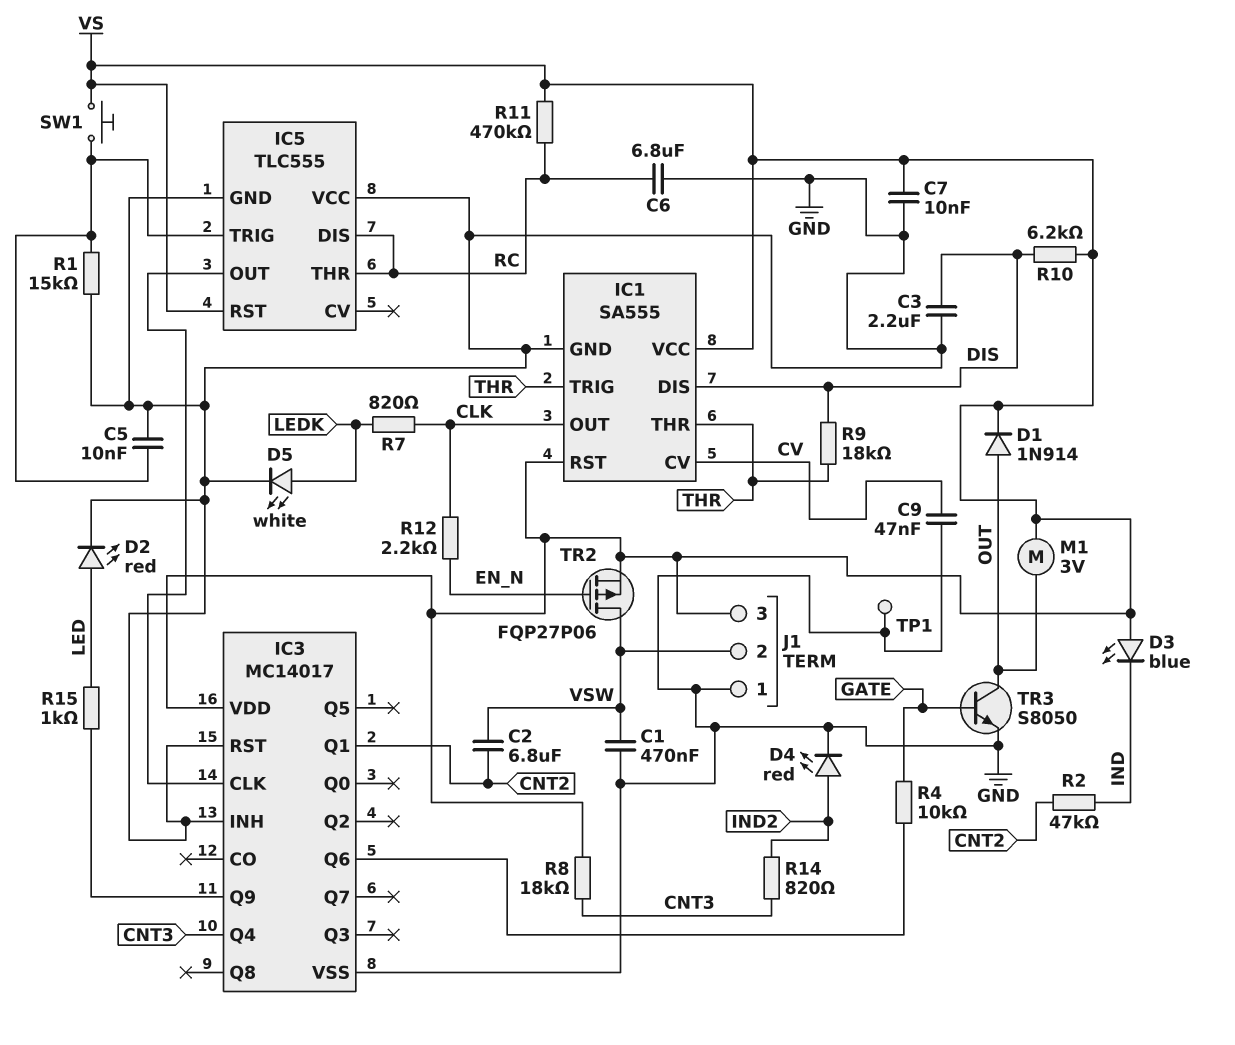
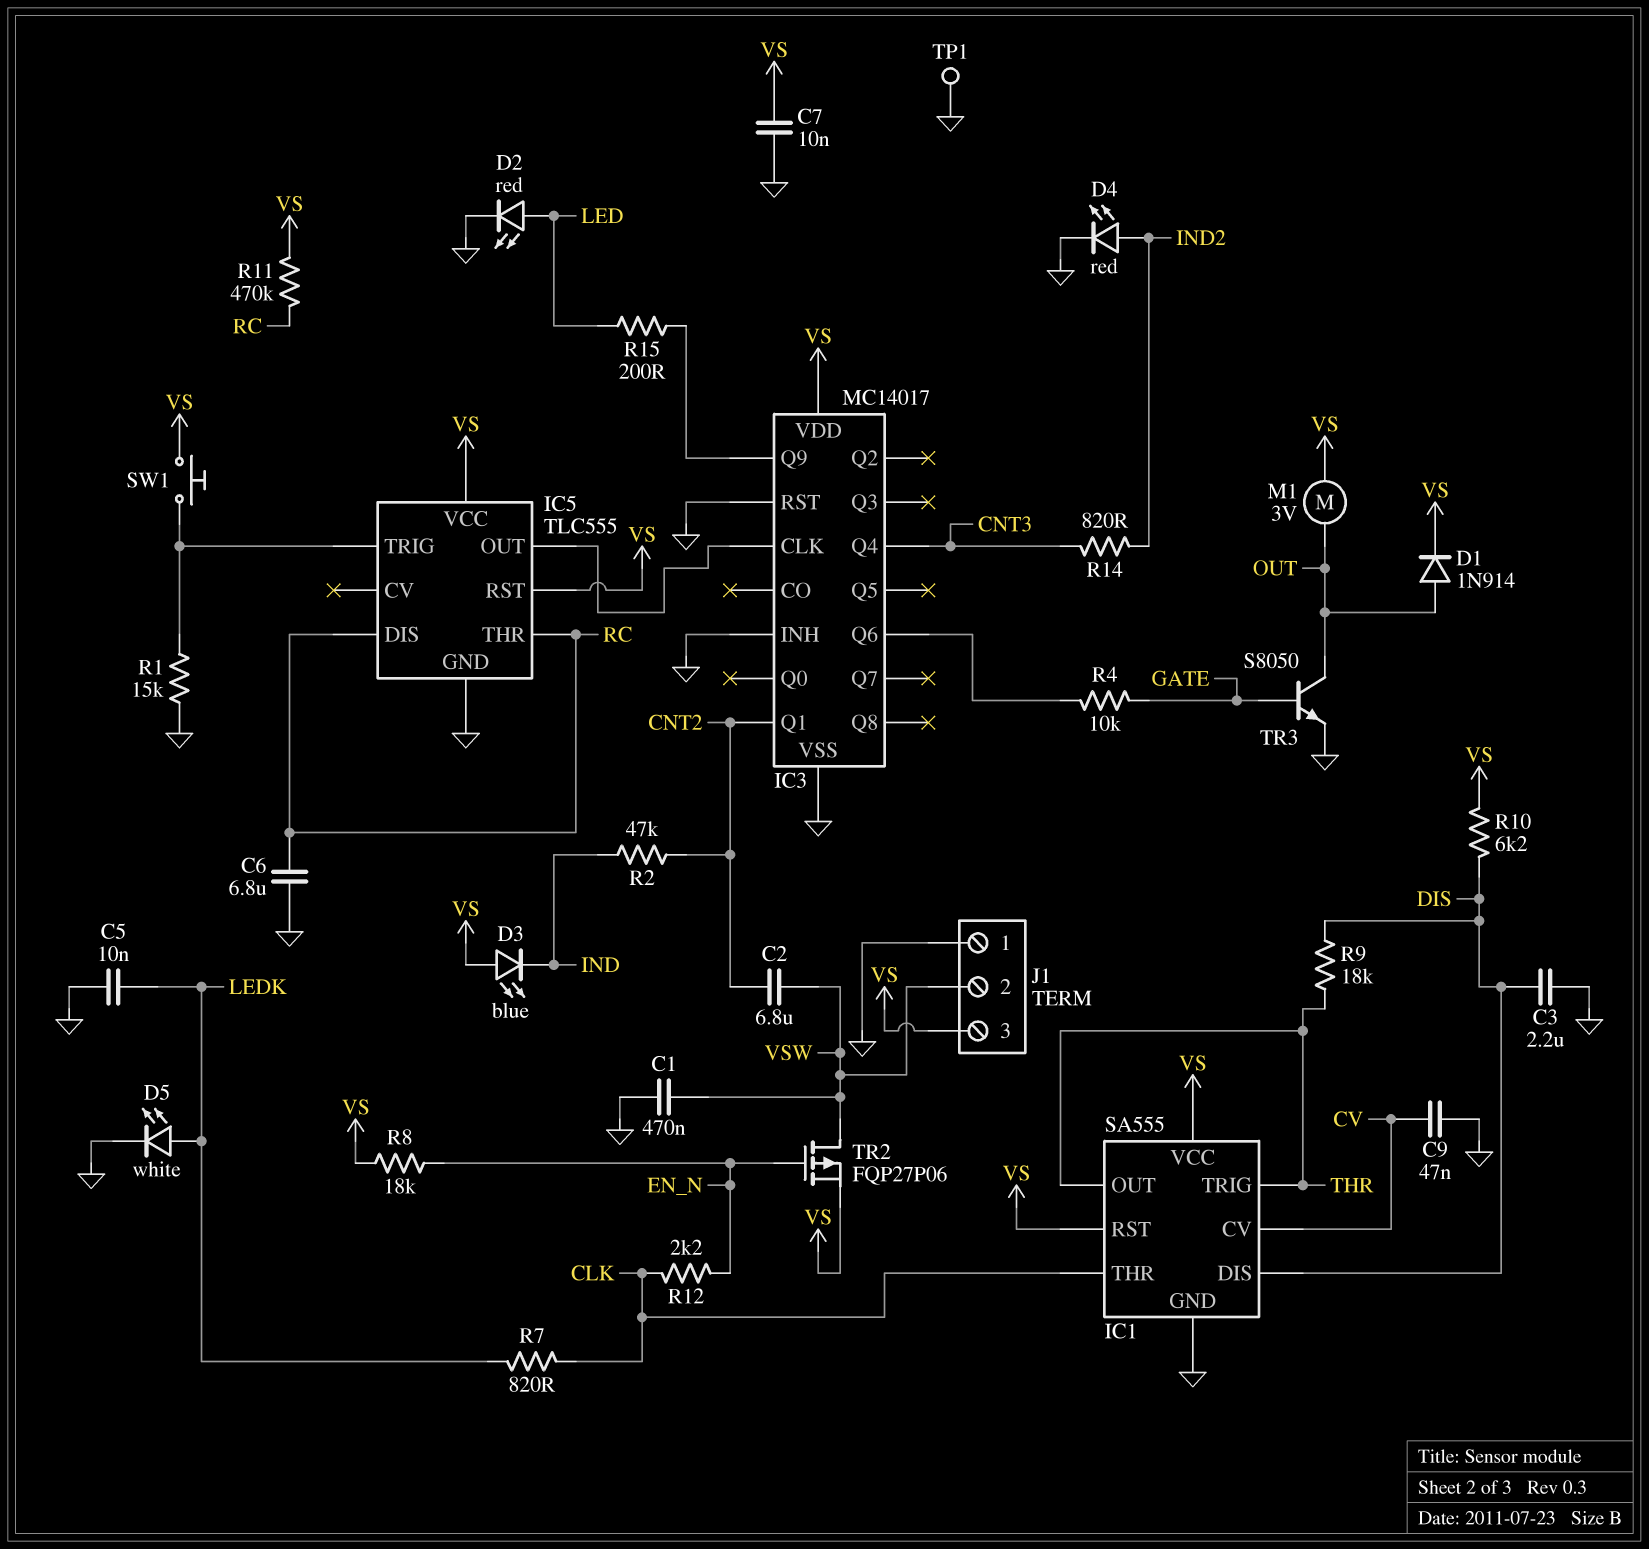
C5: 10nF (GND, IC5/TRIG) -> 10nF (GND, LEDK)
IC1 pin OUT: CLK -> THR
IC1 pin THR: THR -> CLK
IC5 pin VCC: GND -> VS
R8: 18k (CNT3, VS) -> 18k (EN_N, VS)
R15: 1k (IC3/Q9, LED) -> 200 (IC3/Q9, LED)

